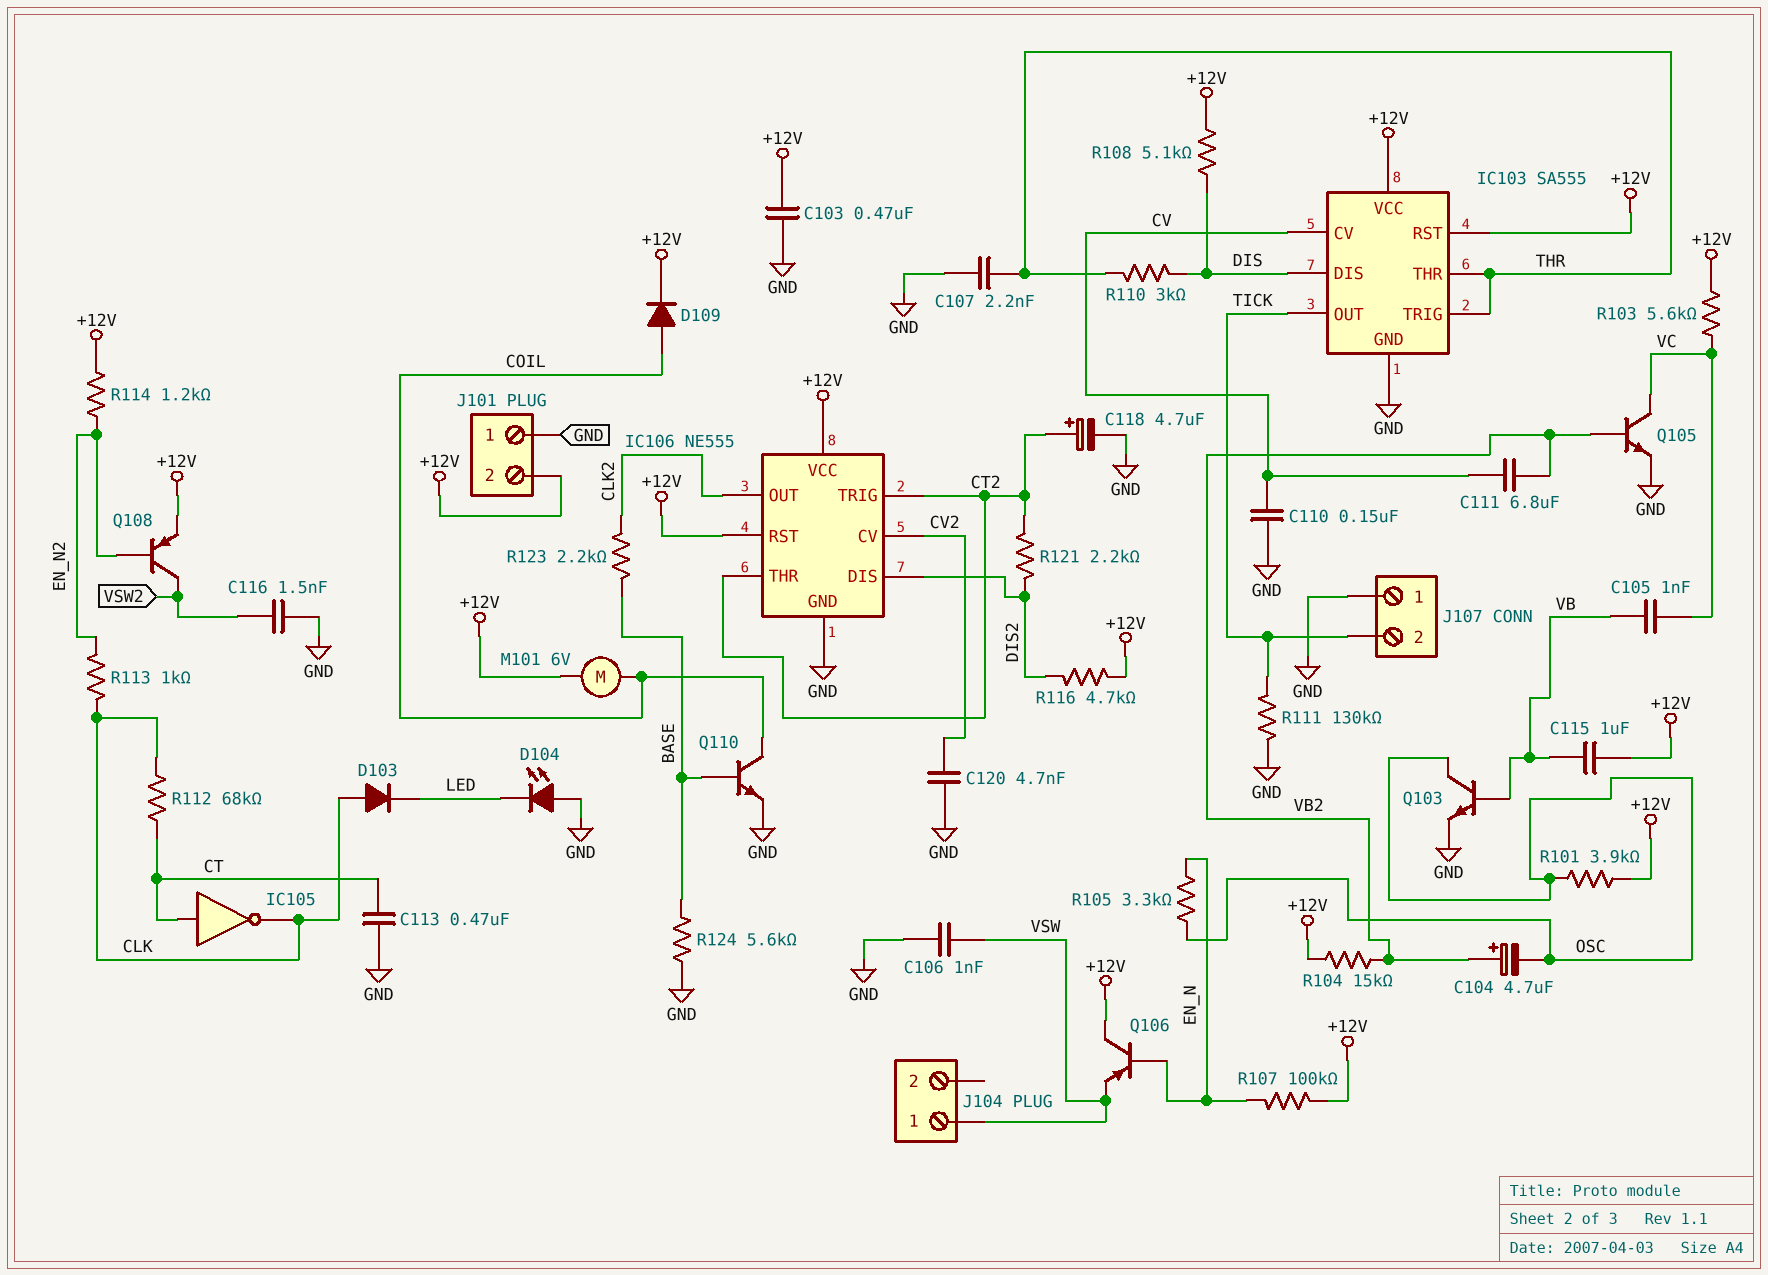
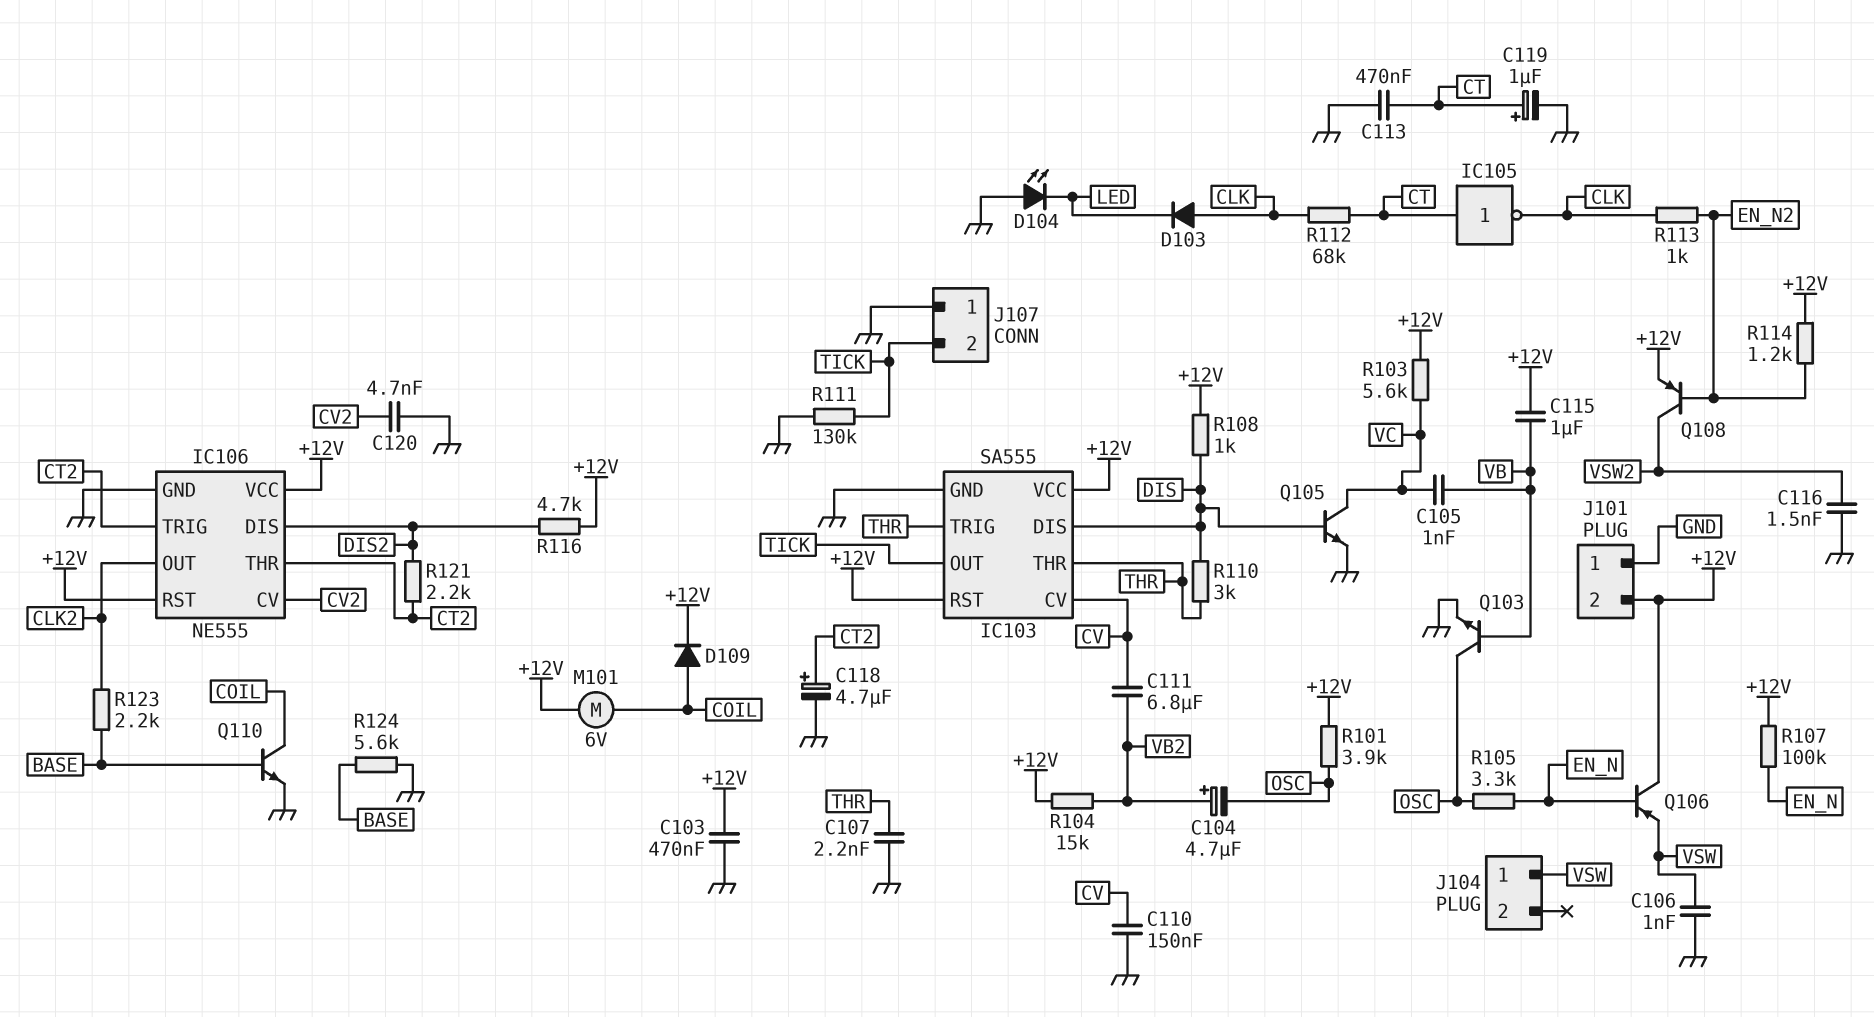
C119: none -> 1uF (plus CT, minus GND)
Q105: NPN (B VB2, C VC, E GND) -> NPN (B DIS, C VC, E GND)
R108: 5.1k (+12V, DIS) -> 1k (+12V, DIS)

